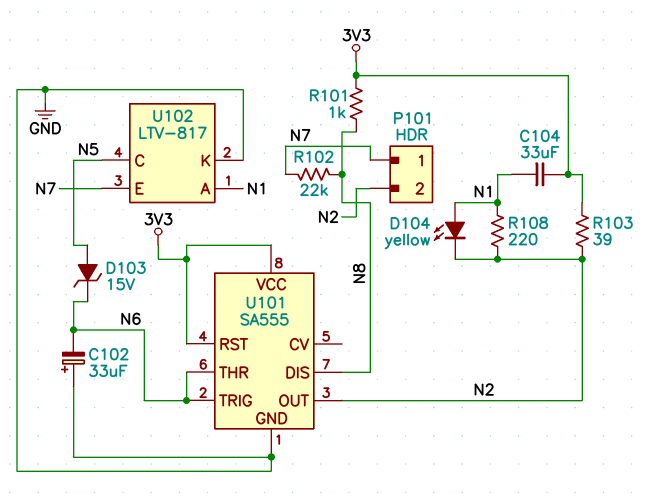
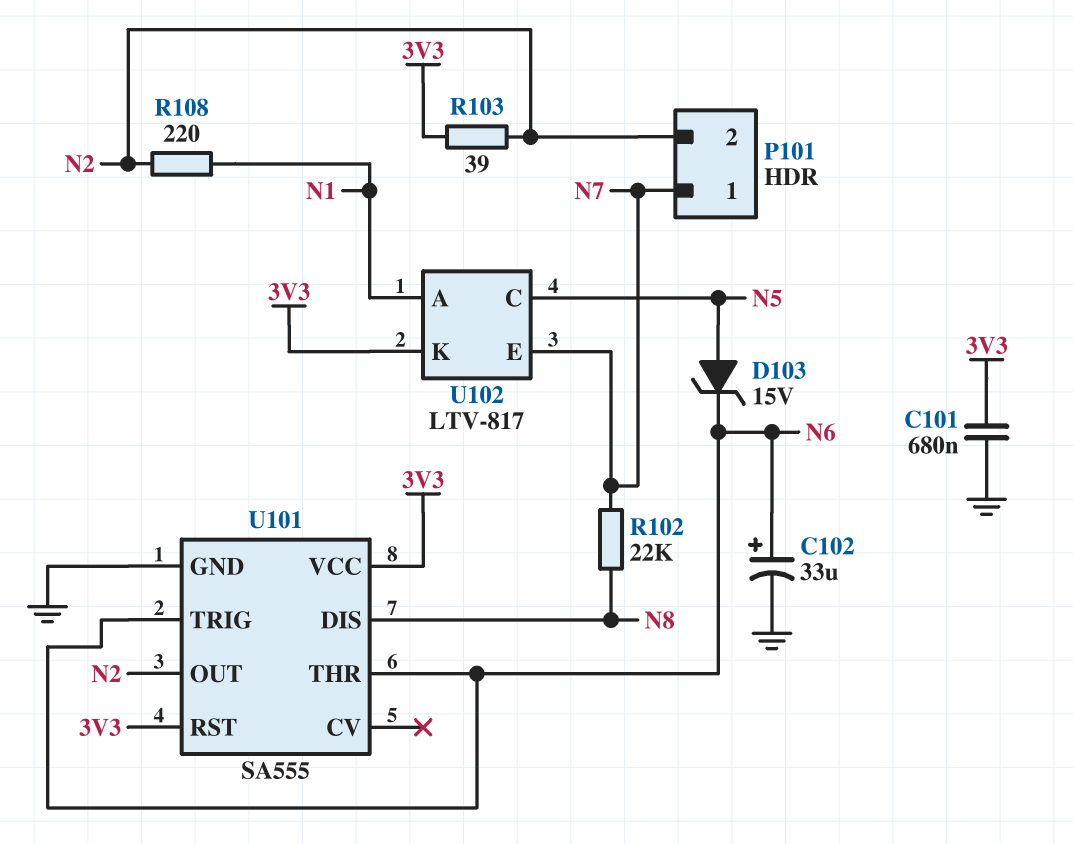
C101: none -> 680nF (3V3, GND)
C102: 33uF (plus GND, minus N6) -> 33uF (plus N6, minus GND)
C104: 33uF (3V3, N1) -> none
D104: LED yellow (A N1, K N2) -> none
R101: 1k (3V3, N8) -> none
U102 pin K: GND -> 3V3

